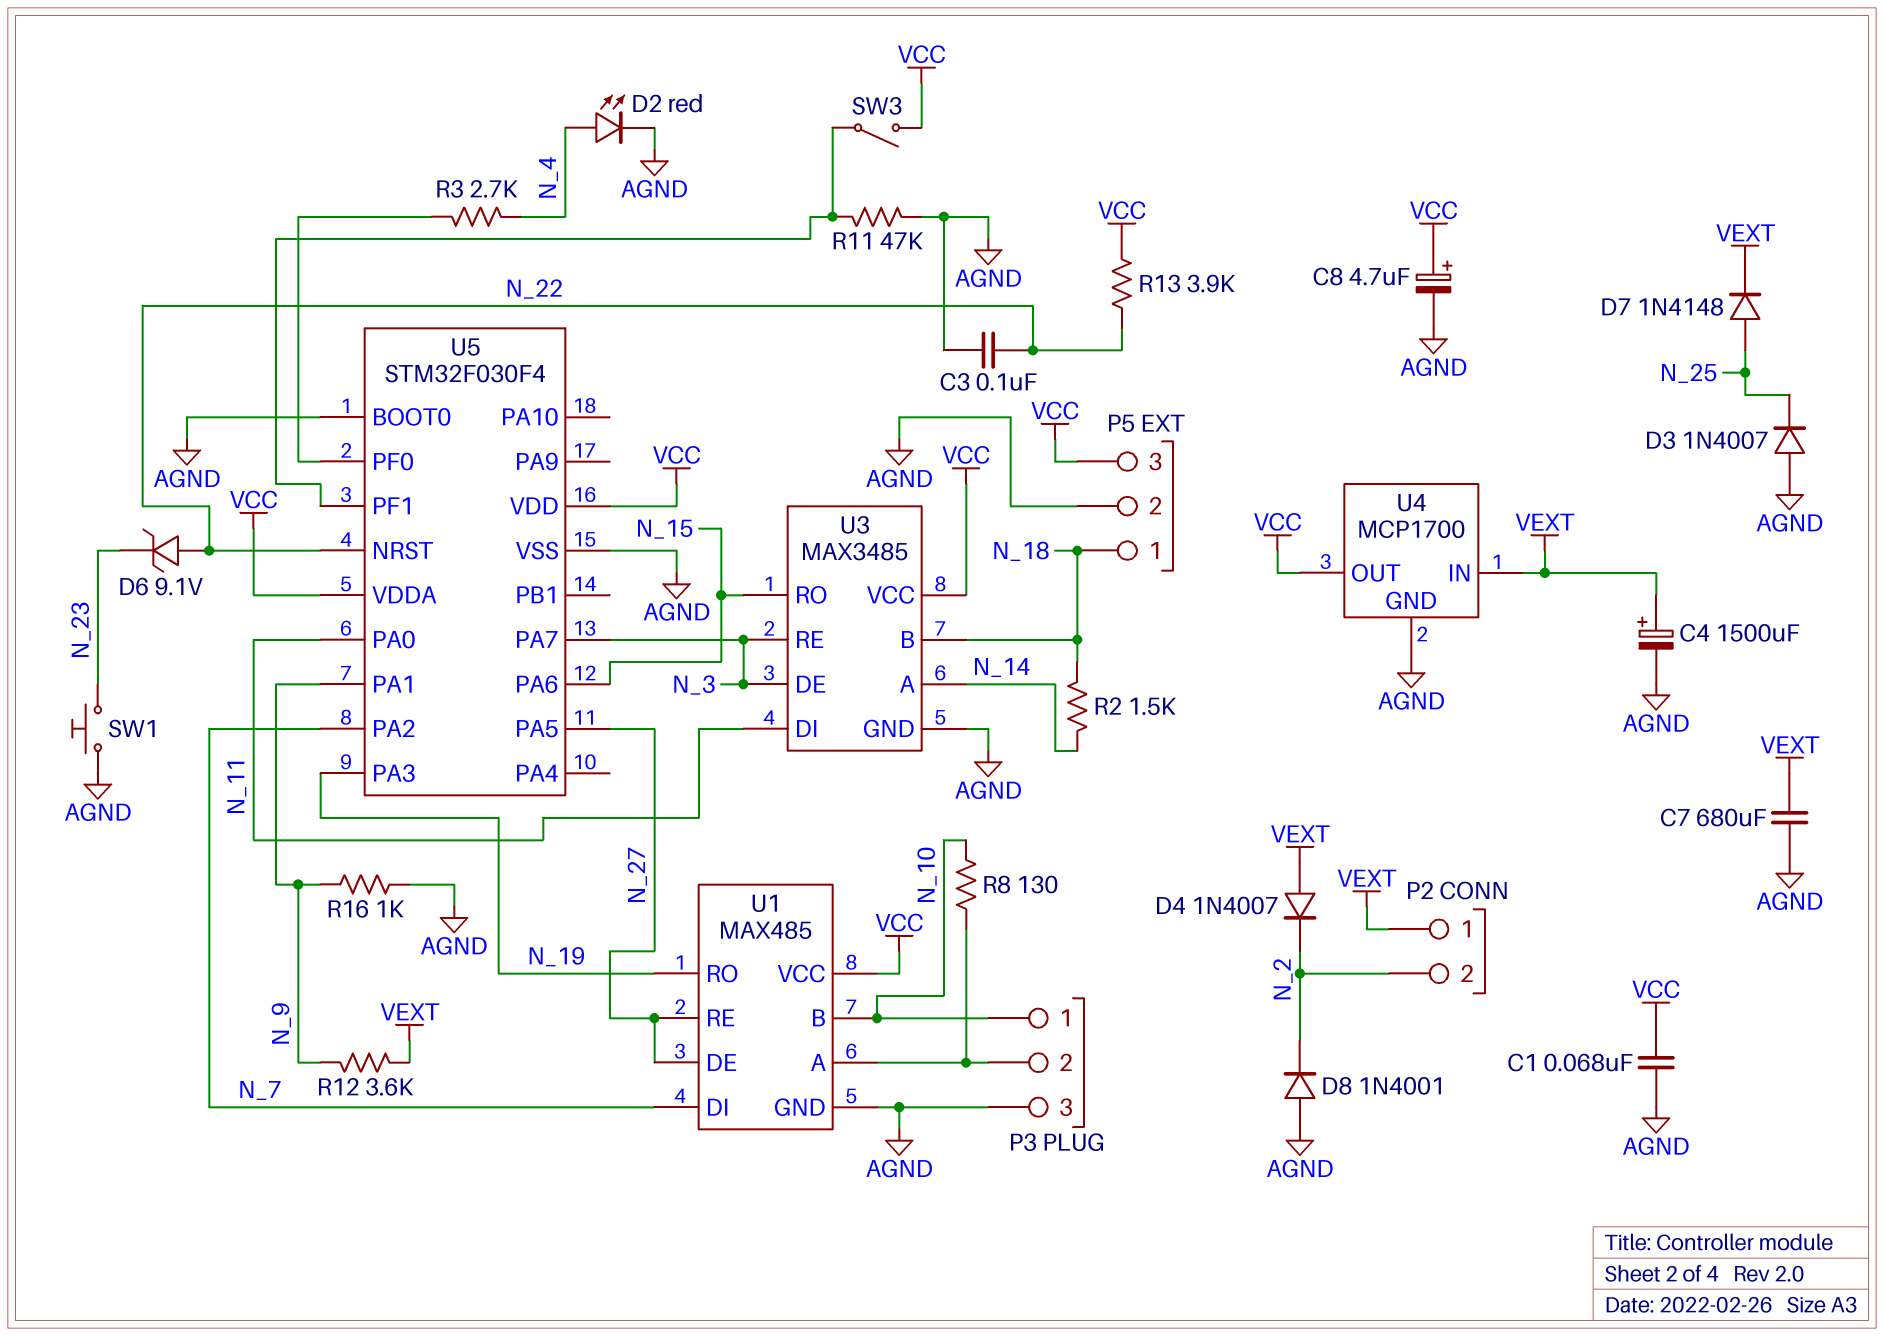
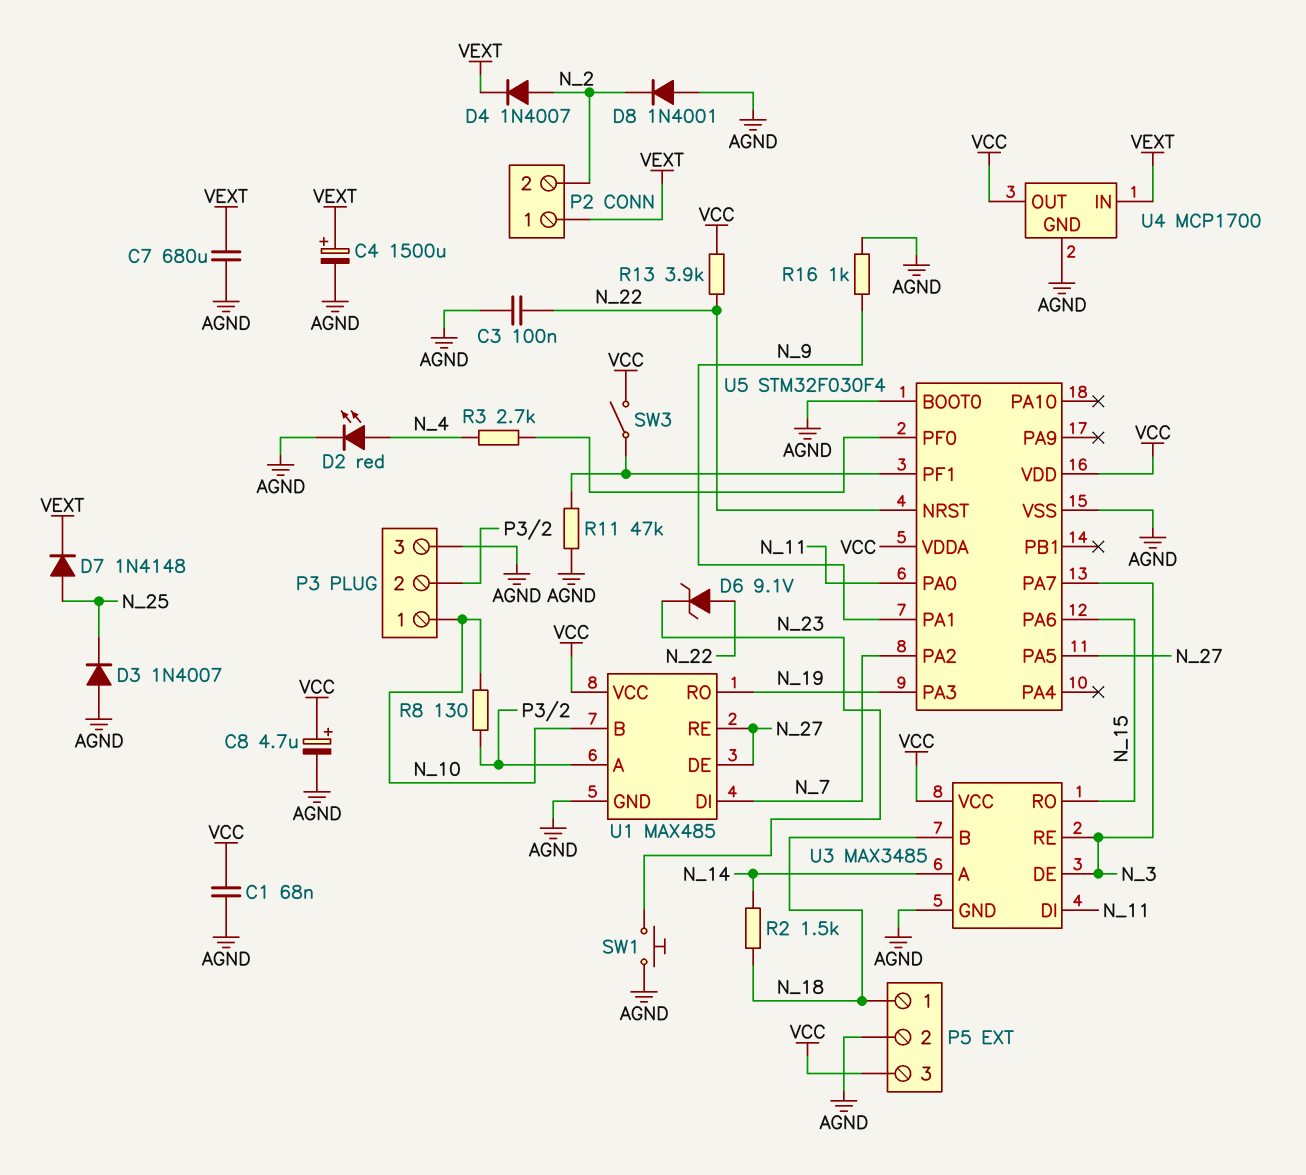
D4: diode 1N4007 (A VEXT, K N_2) -> diode 1N4007 (A N_2, K VEXT)
R12: 3.6k (N_9, VEXT) -> none

